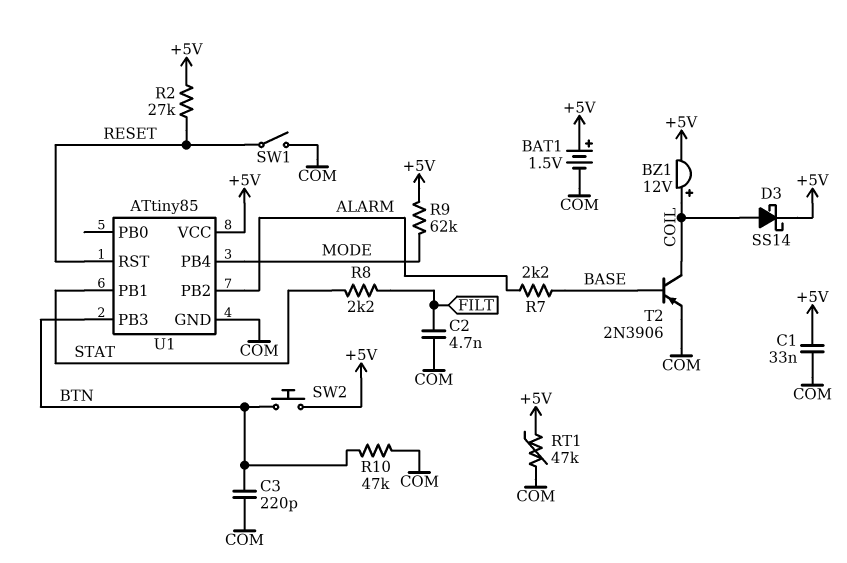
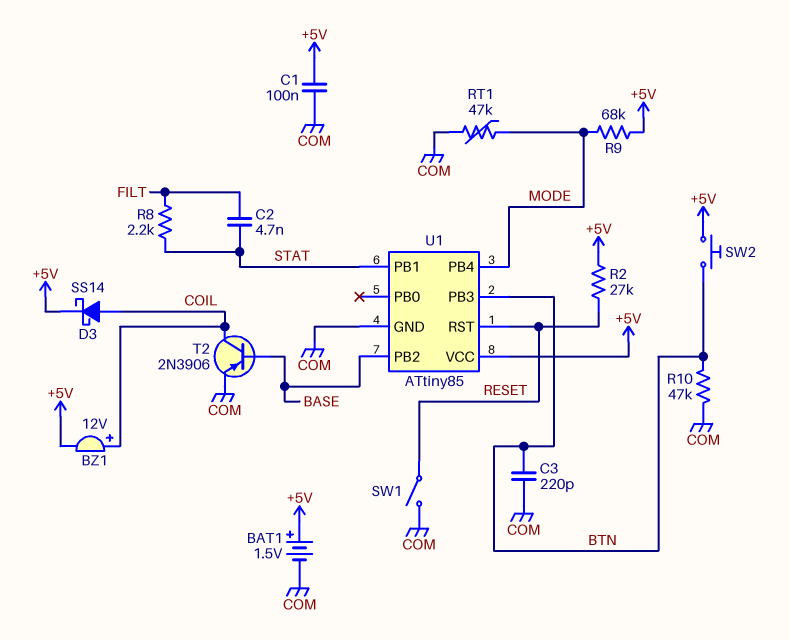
C1: 33nF (+5V, COM) -> 100nF (+5V, COM)
C2: 4.7nF (COM, FILT) -> 4.7nF (FILT, STAT)
R7: 2.2k (ALARM, BASE) -> none
R9: 62k (+5V, MODE) -> 68k (+5V, MODE)
RT1: 47k (+5V, COM) -> 47k (COM, MODE)
U1 pin PB2: ALARM -> BASE

